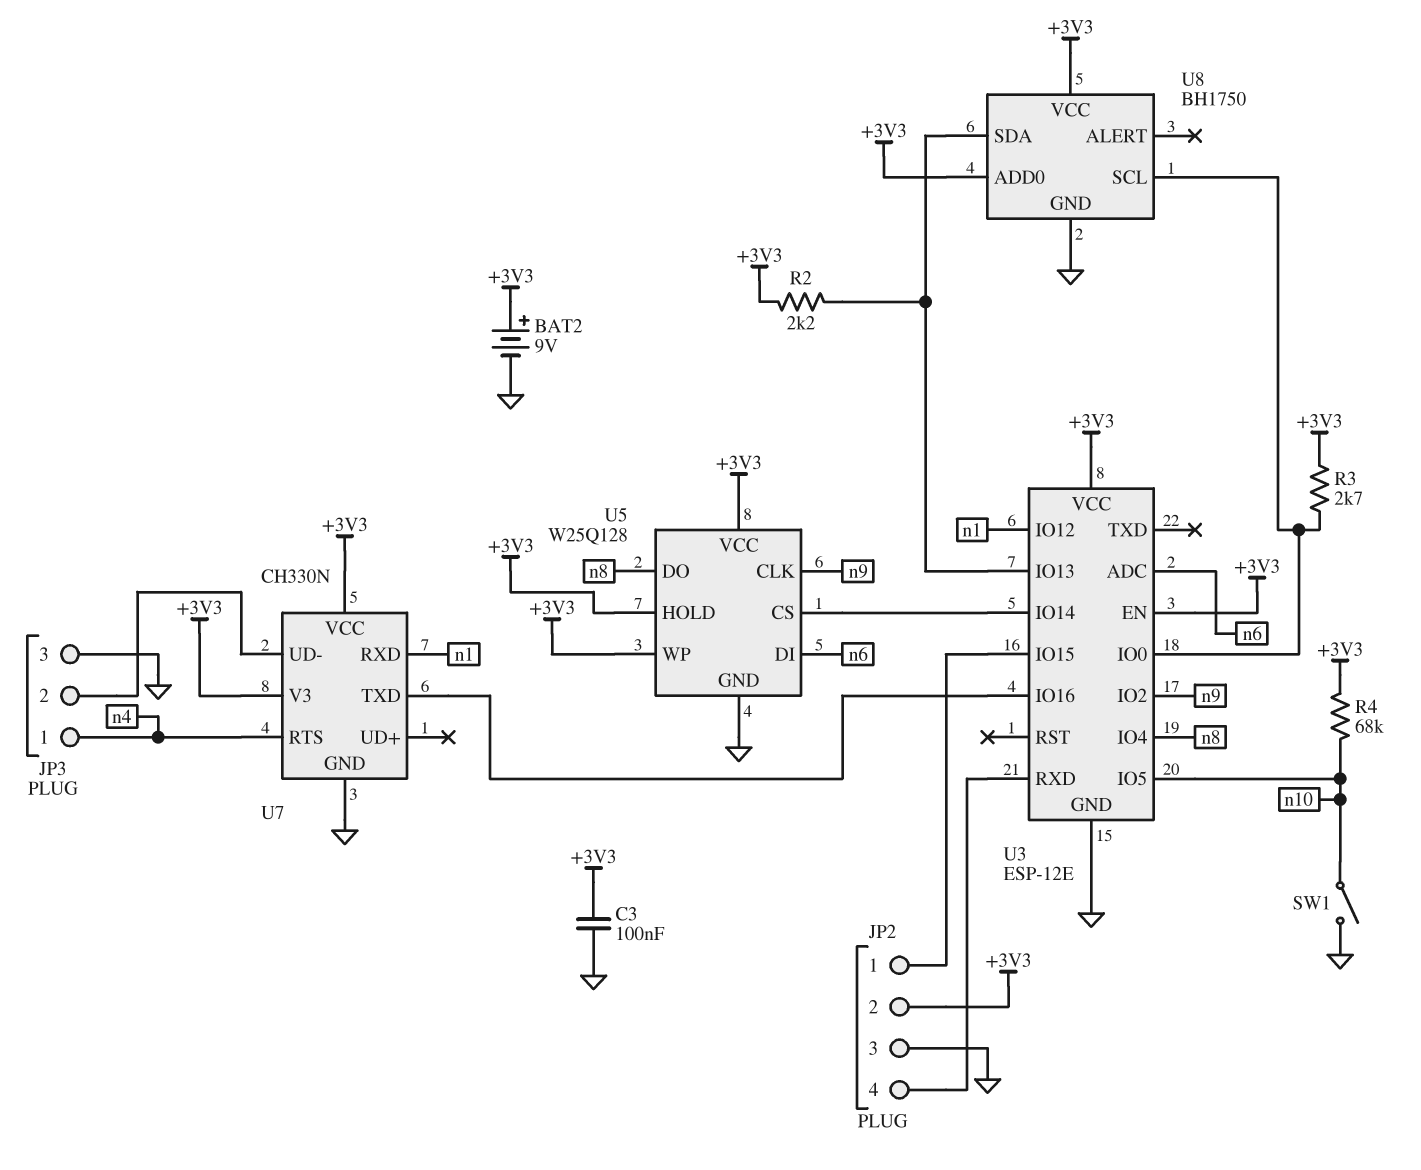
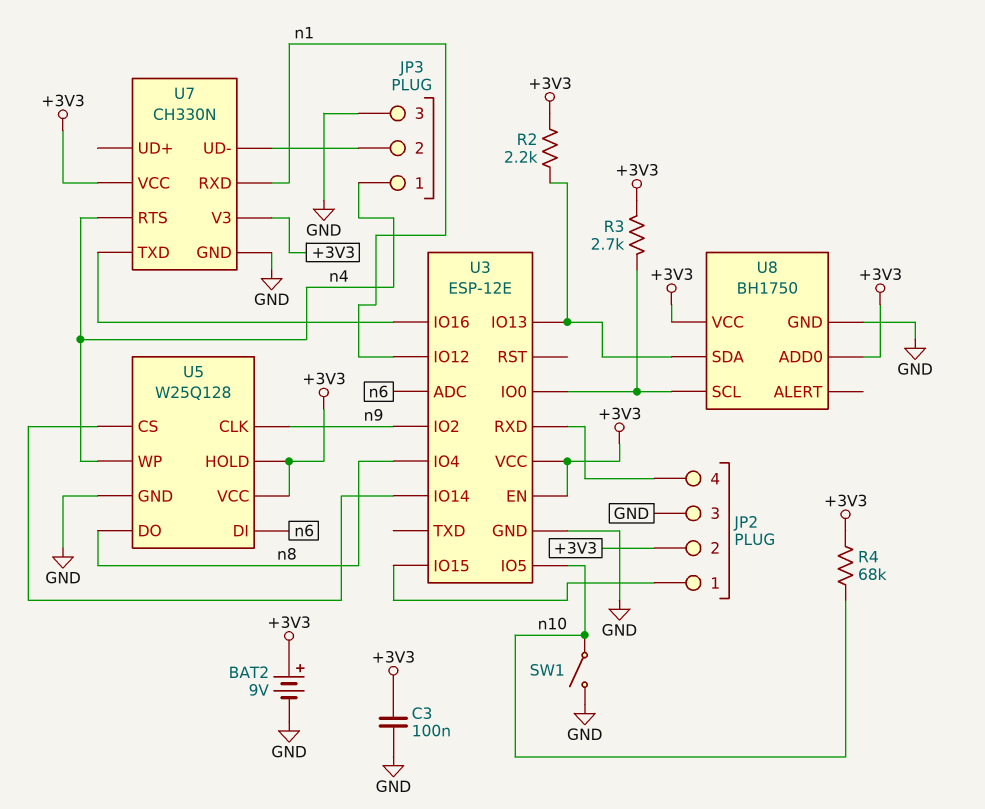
U5 pin WP: +3V3 -> n4

